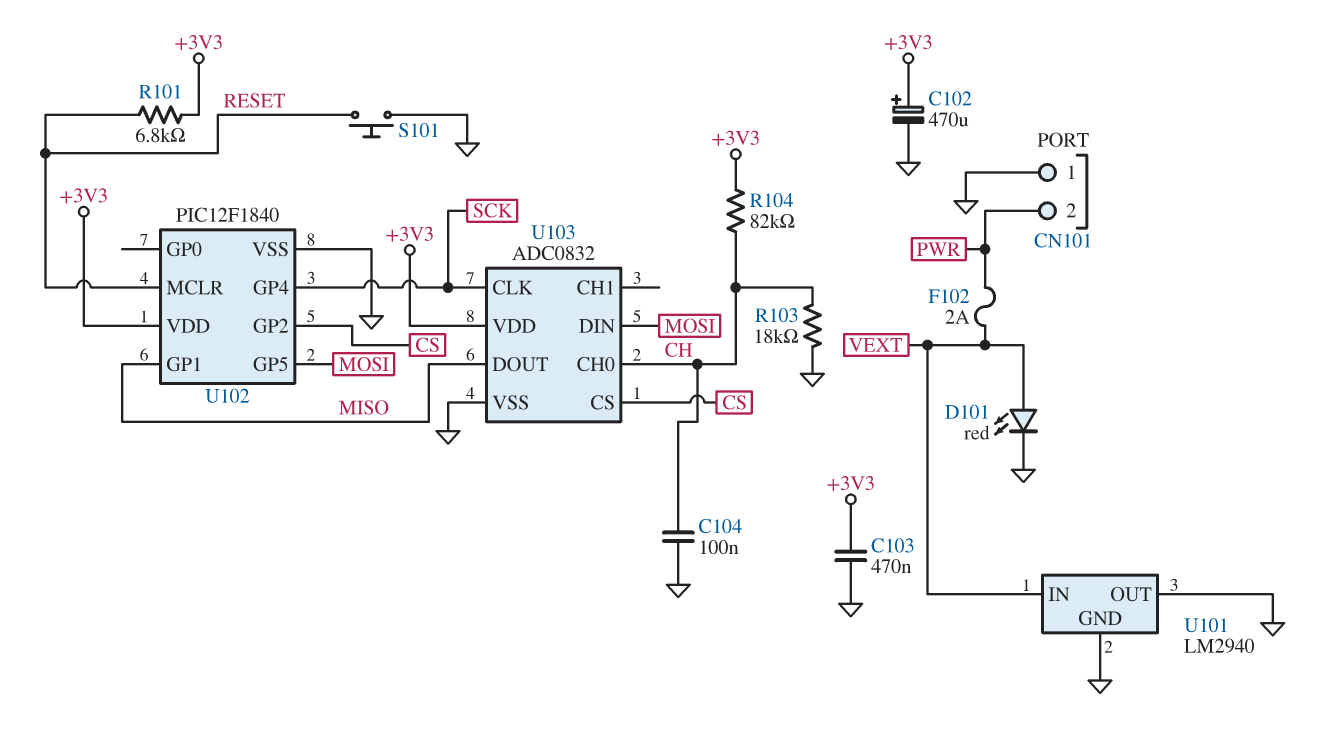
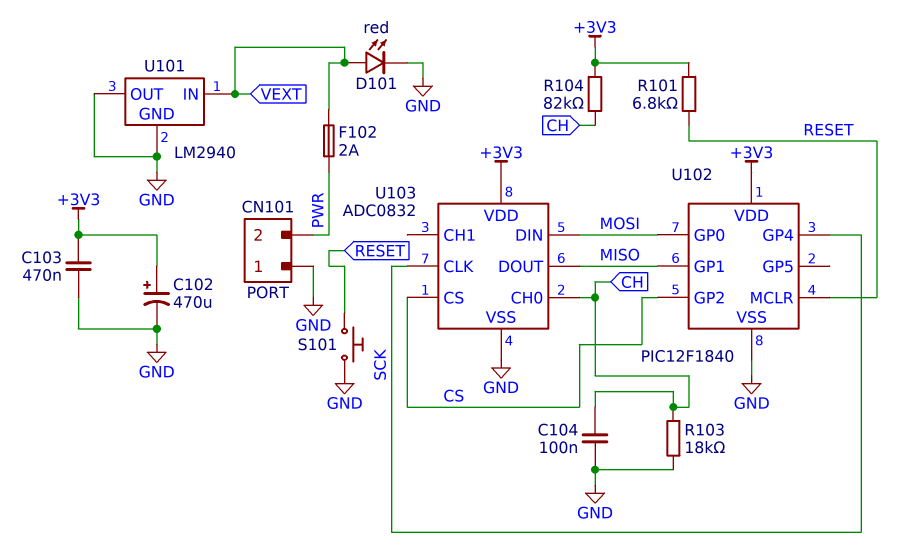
U102 pin GP0: none -> MOSI
U102 pin GP5: MOSI -> none

